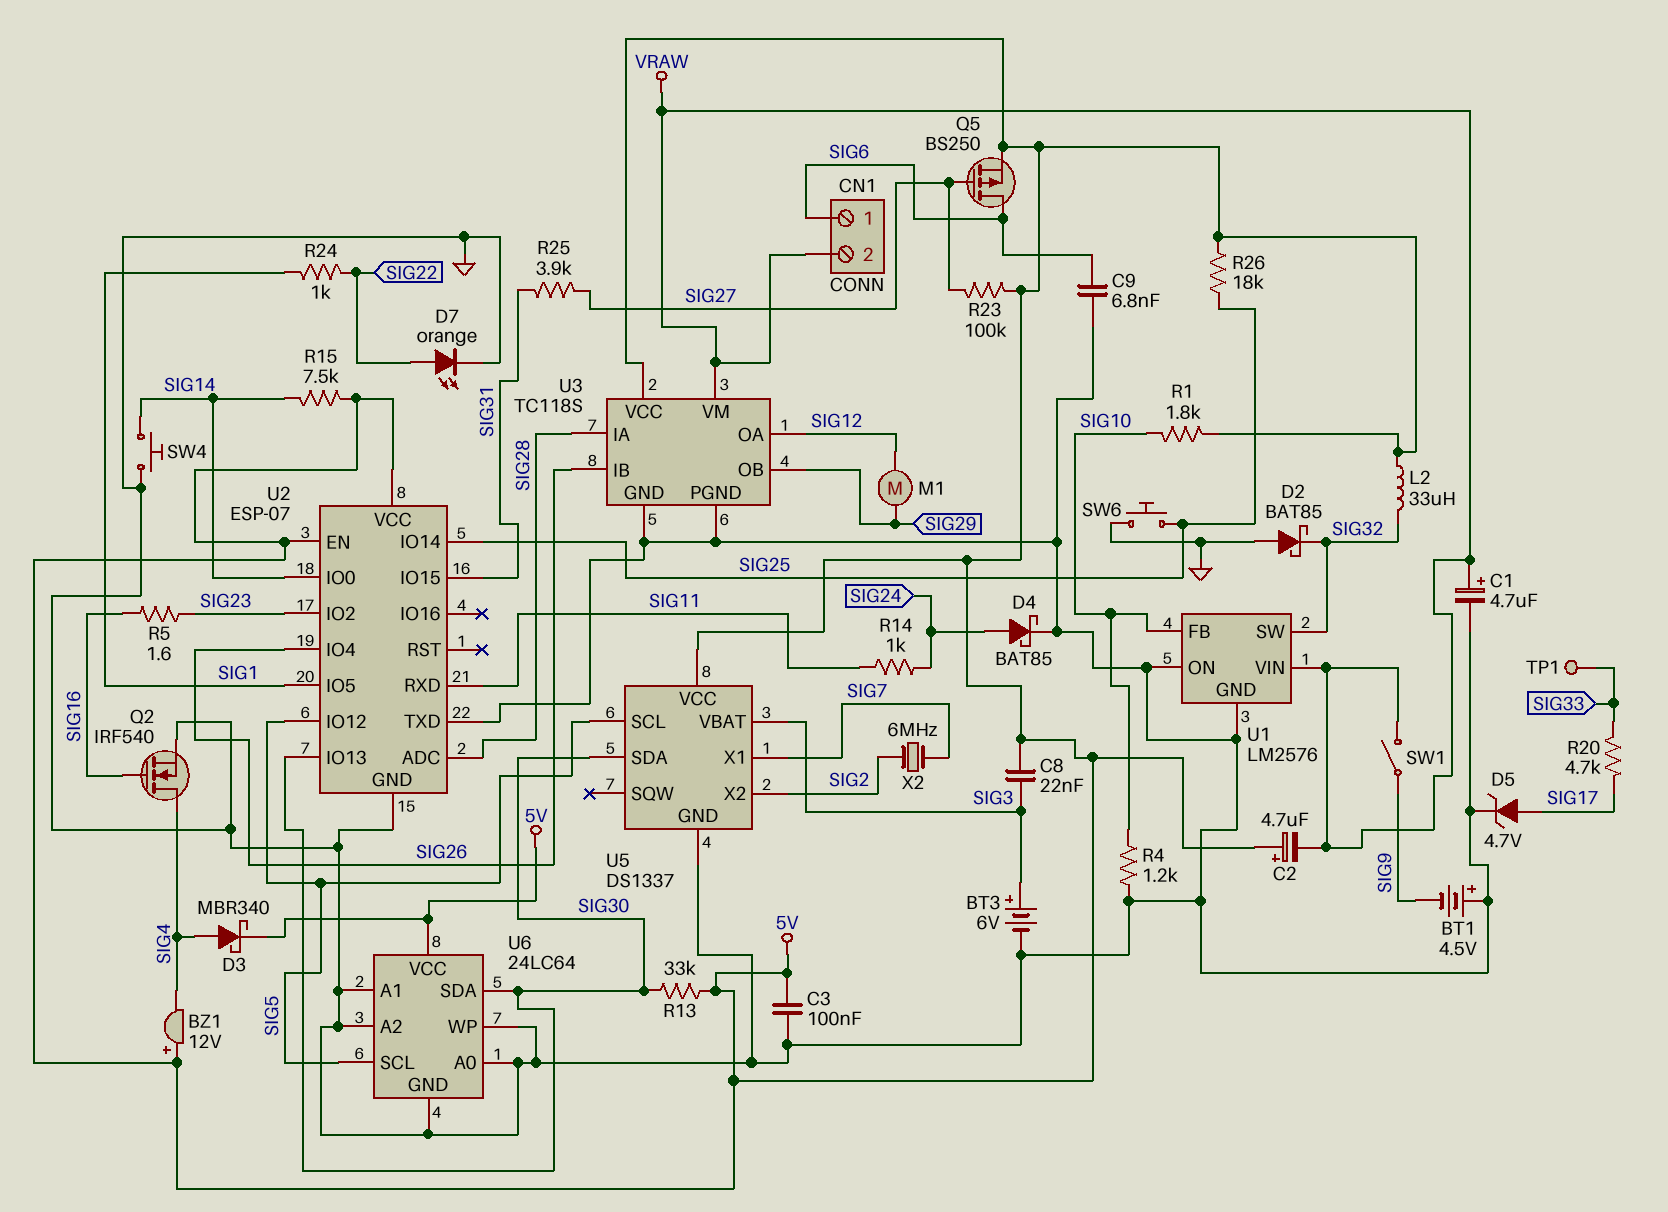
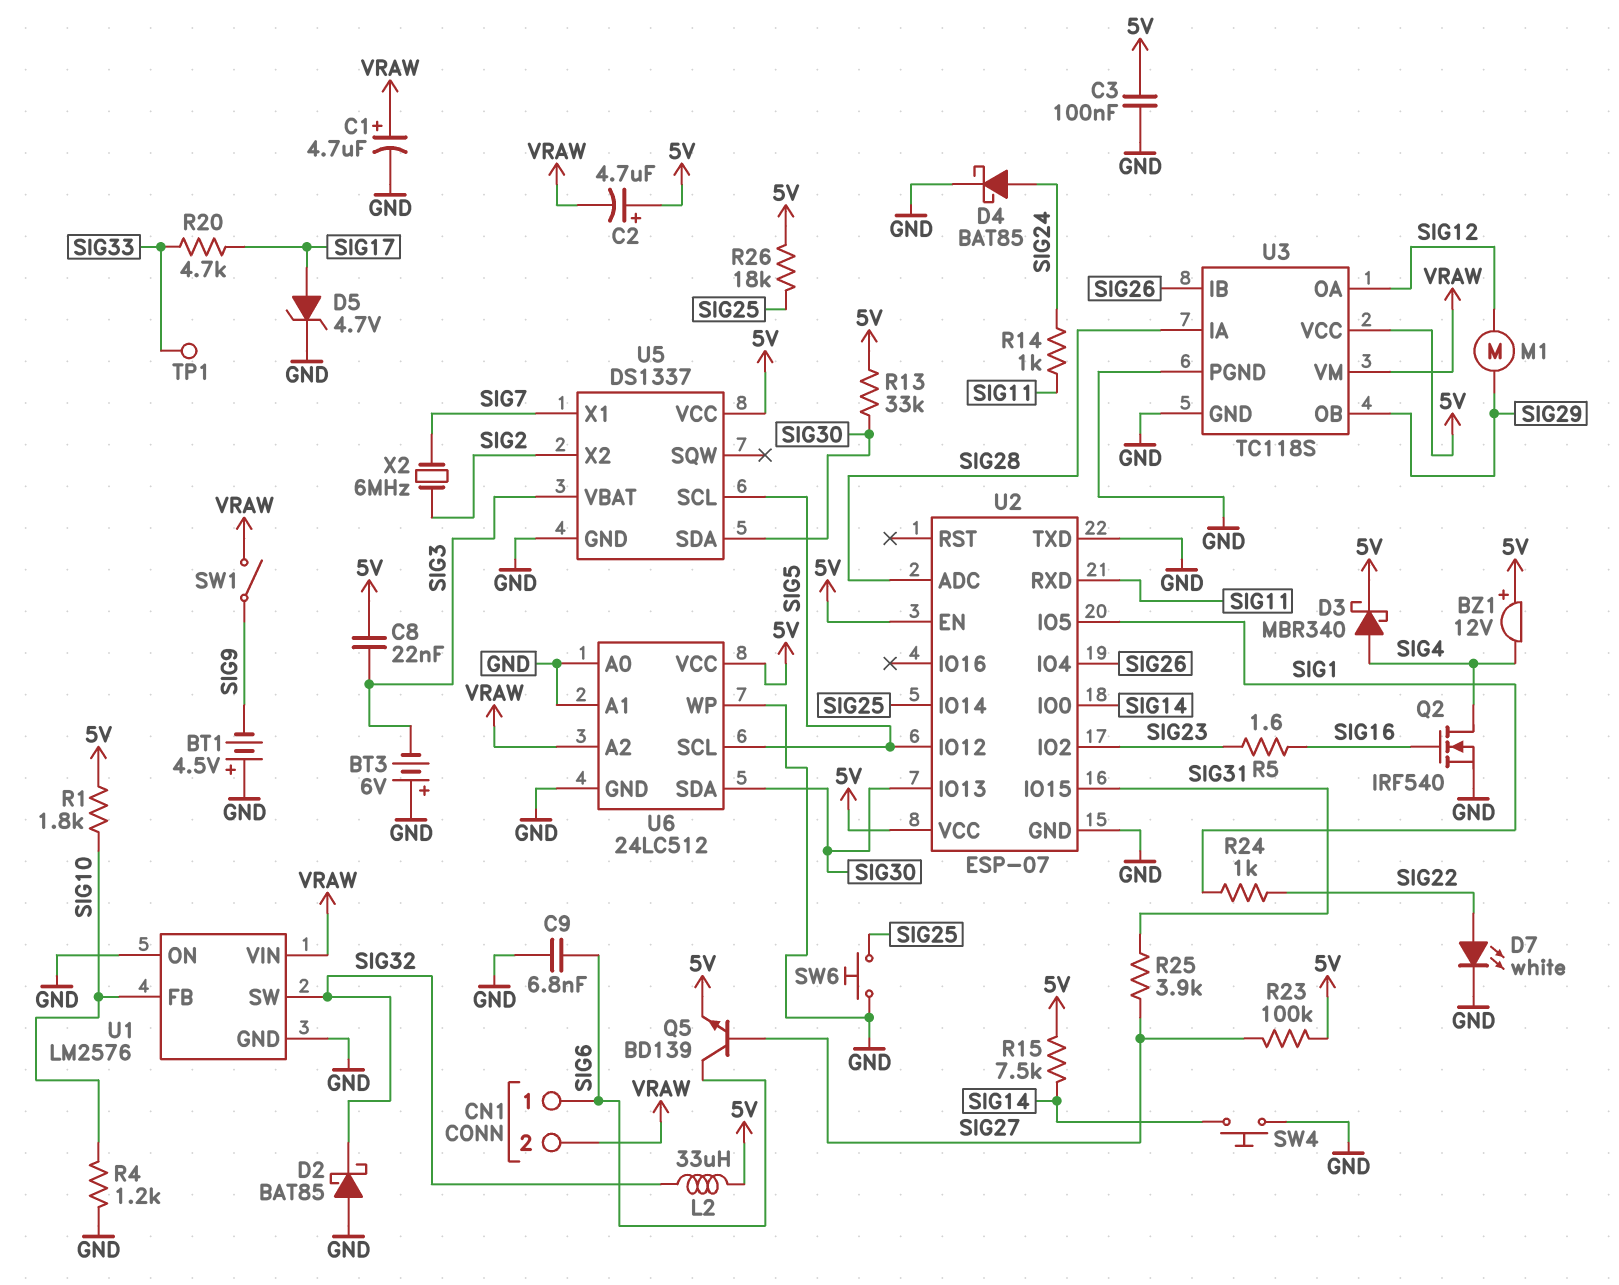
BT3: 6V (plus SIG3, minus GND) -> 6V (plus GND, minus SIG3)
D7: LED orange (A SIG22, K GND) -> LED white (A SIG22, K GND)
Q5: PMOS BS250 (G SIG27, D SIG6, S 5V) -> NPN BD139 (B SIG27, C SIG6, E 5V)
U6: 24LC64 -> 24LC512
U6 pin A2: GND -> VRAW

